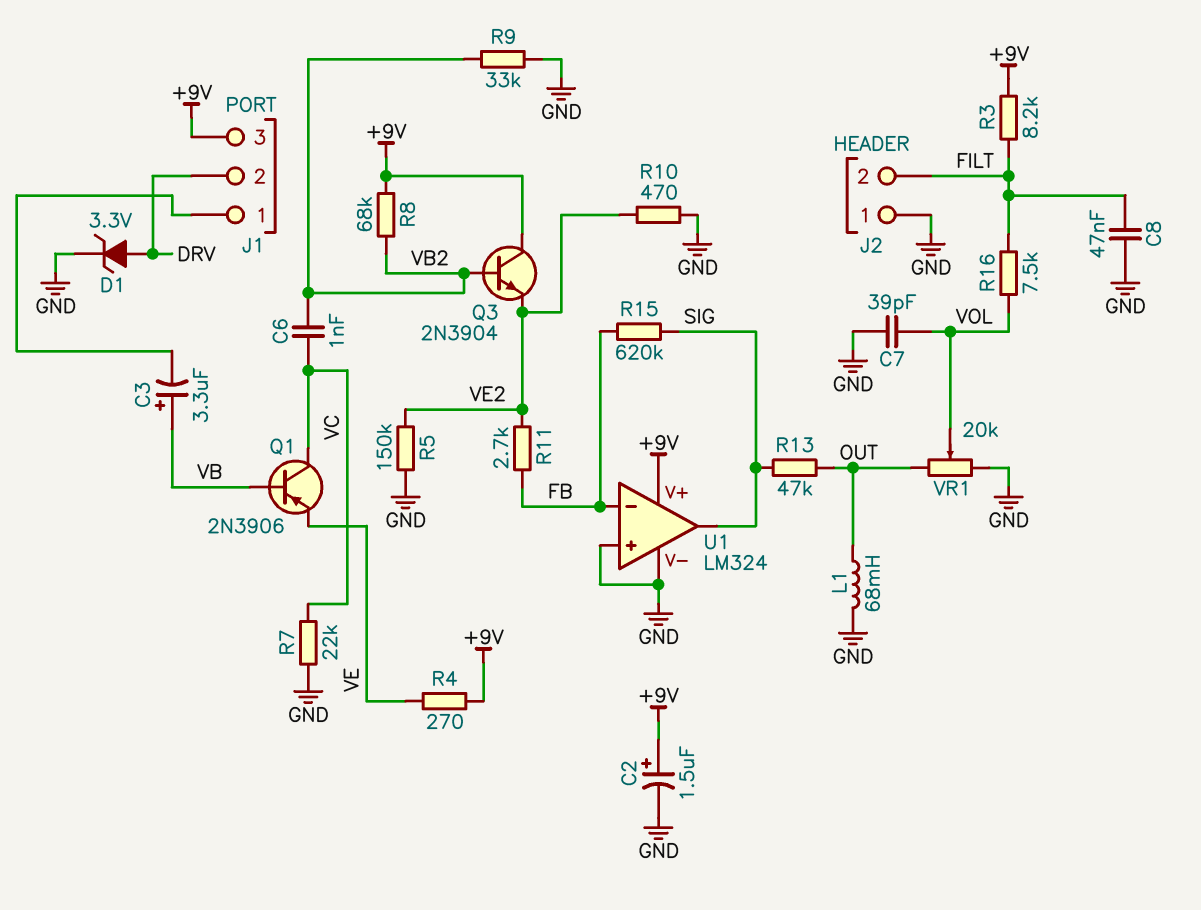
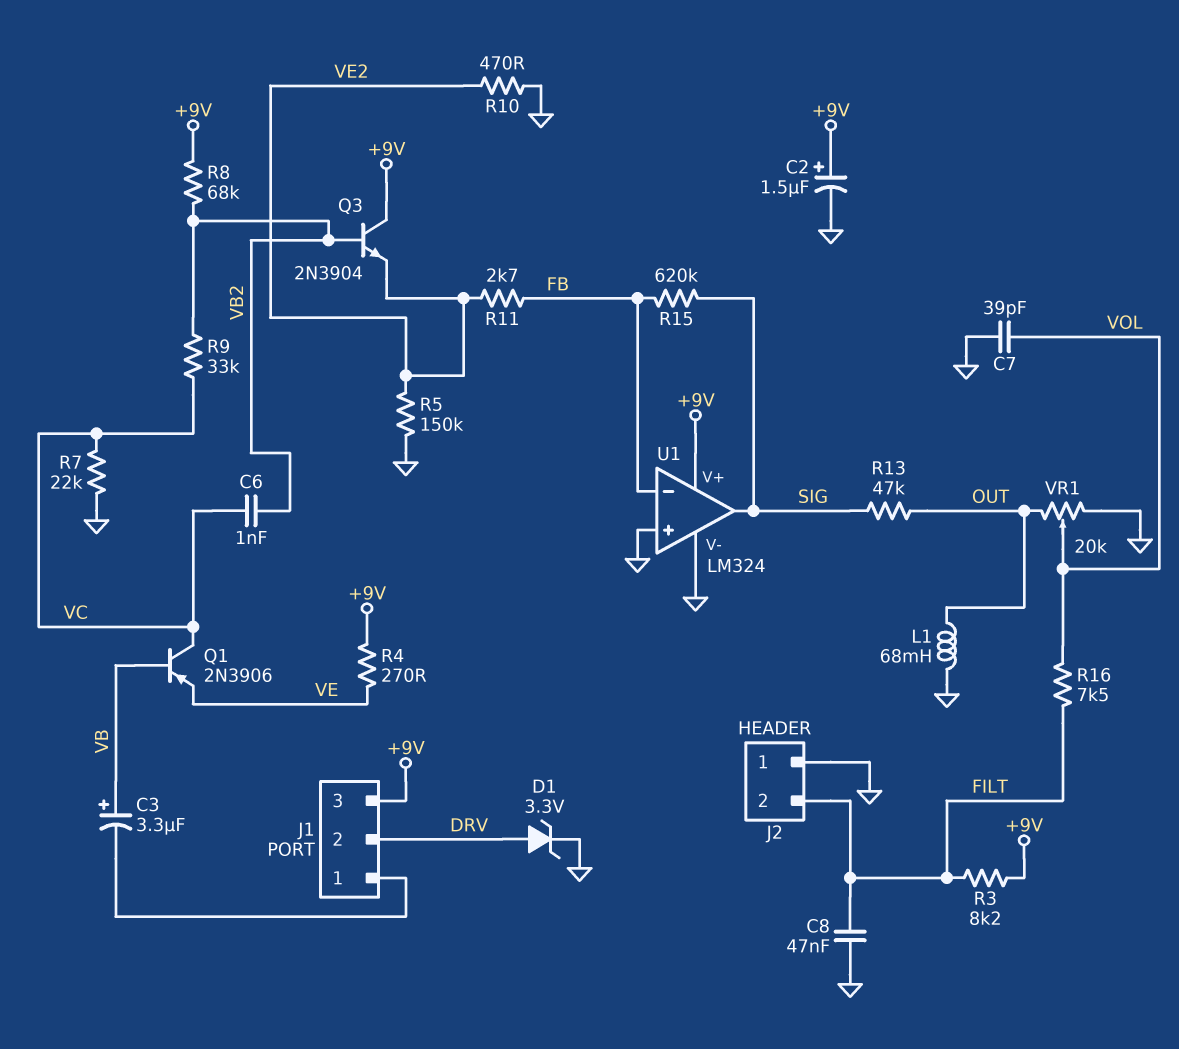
R9: 33k (GND, VB2) -> 33k (VB2, VC)

